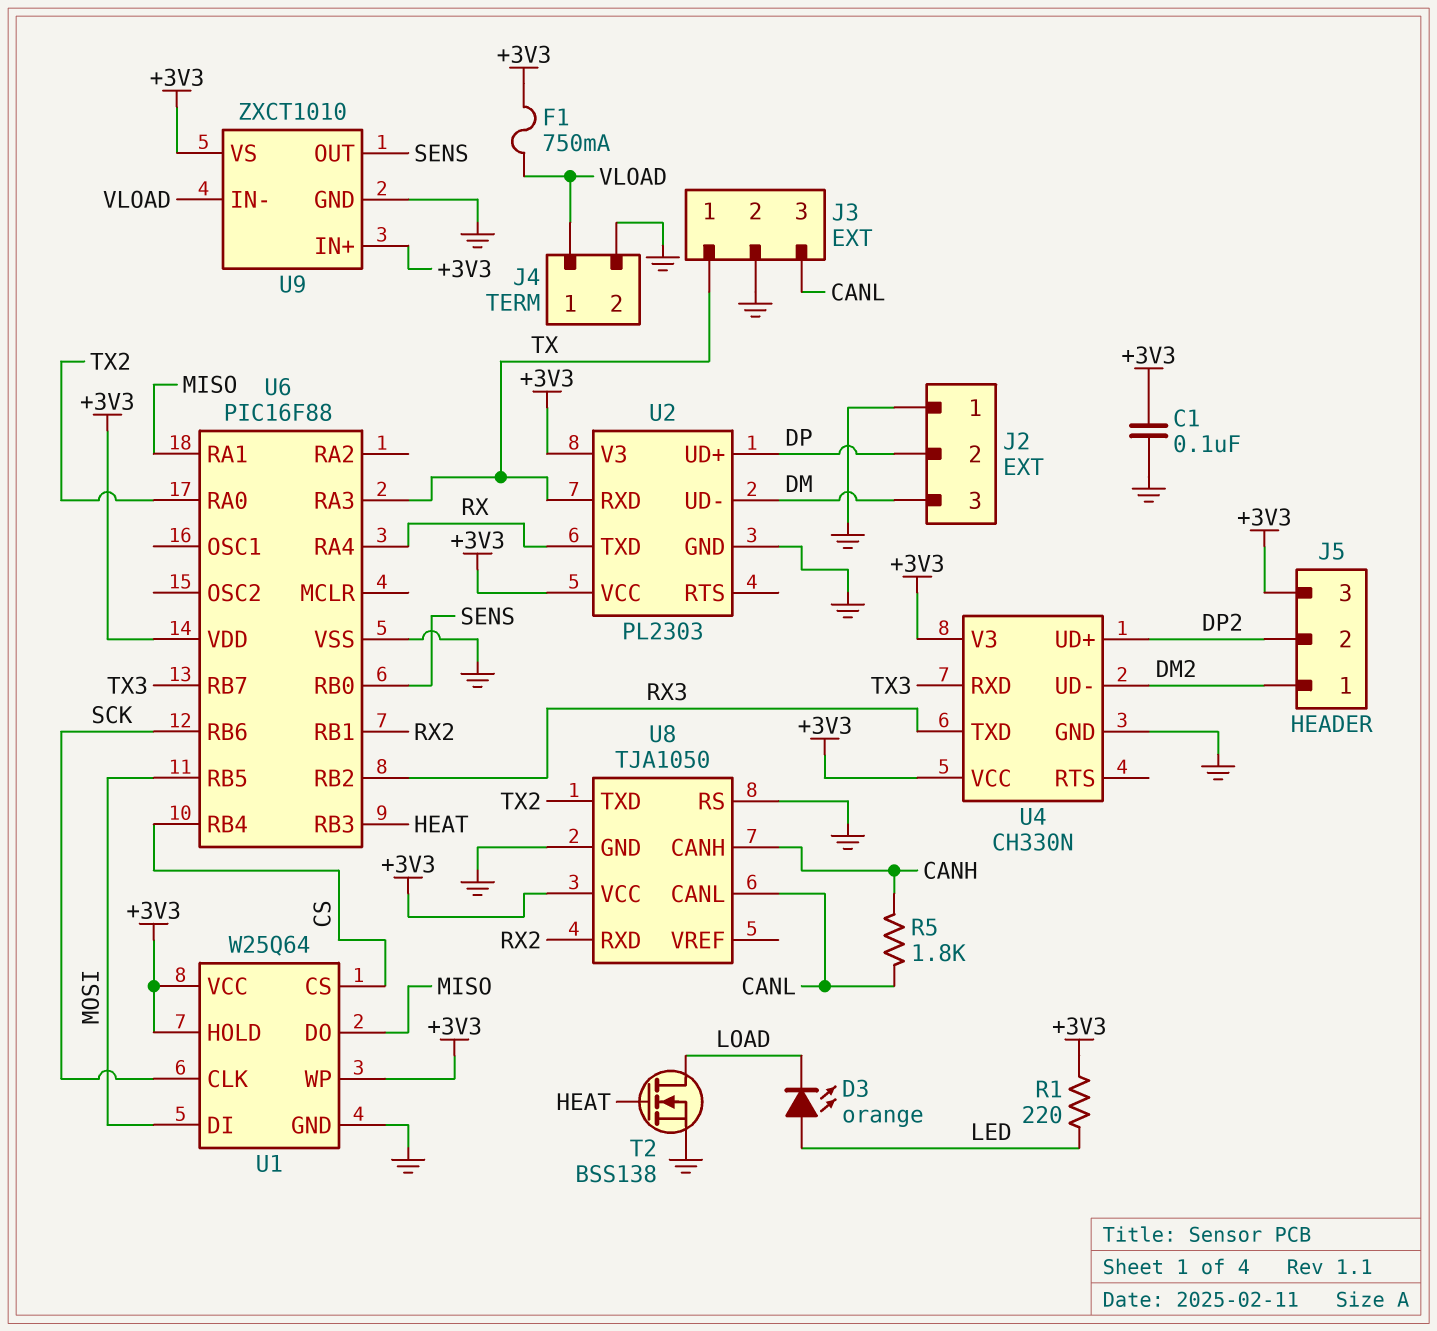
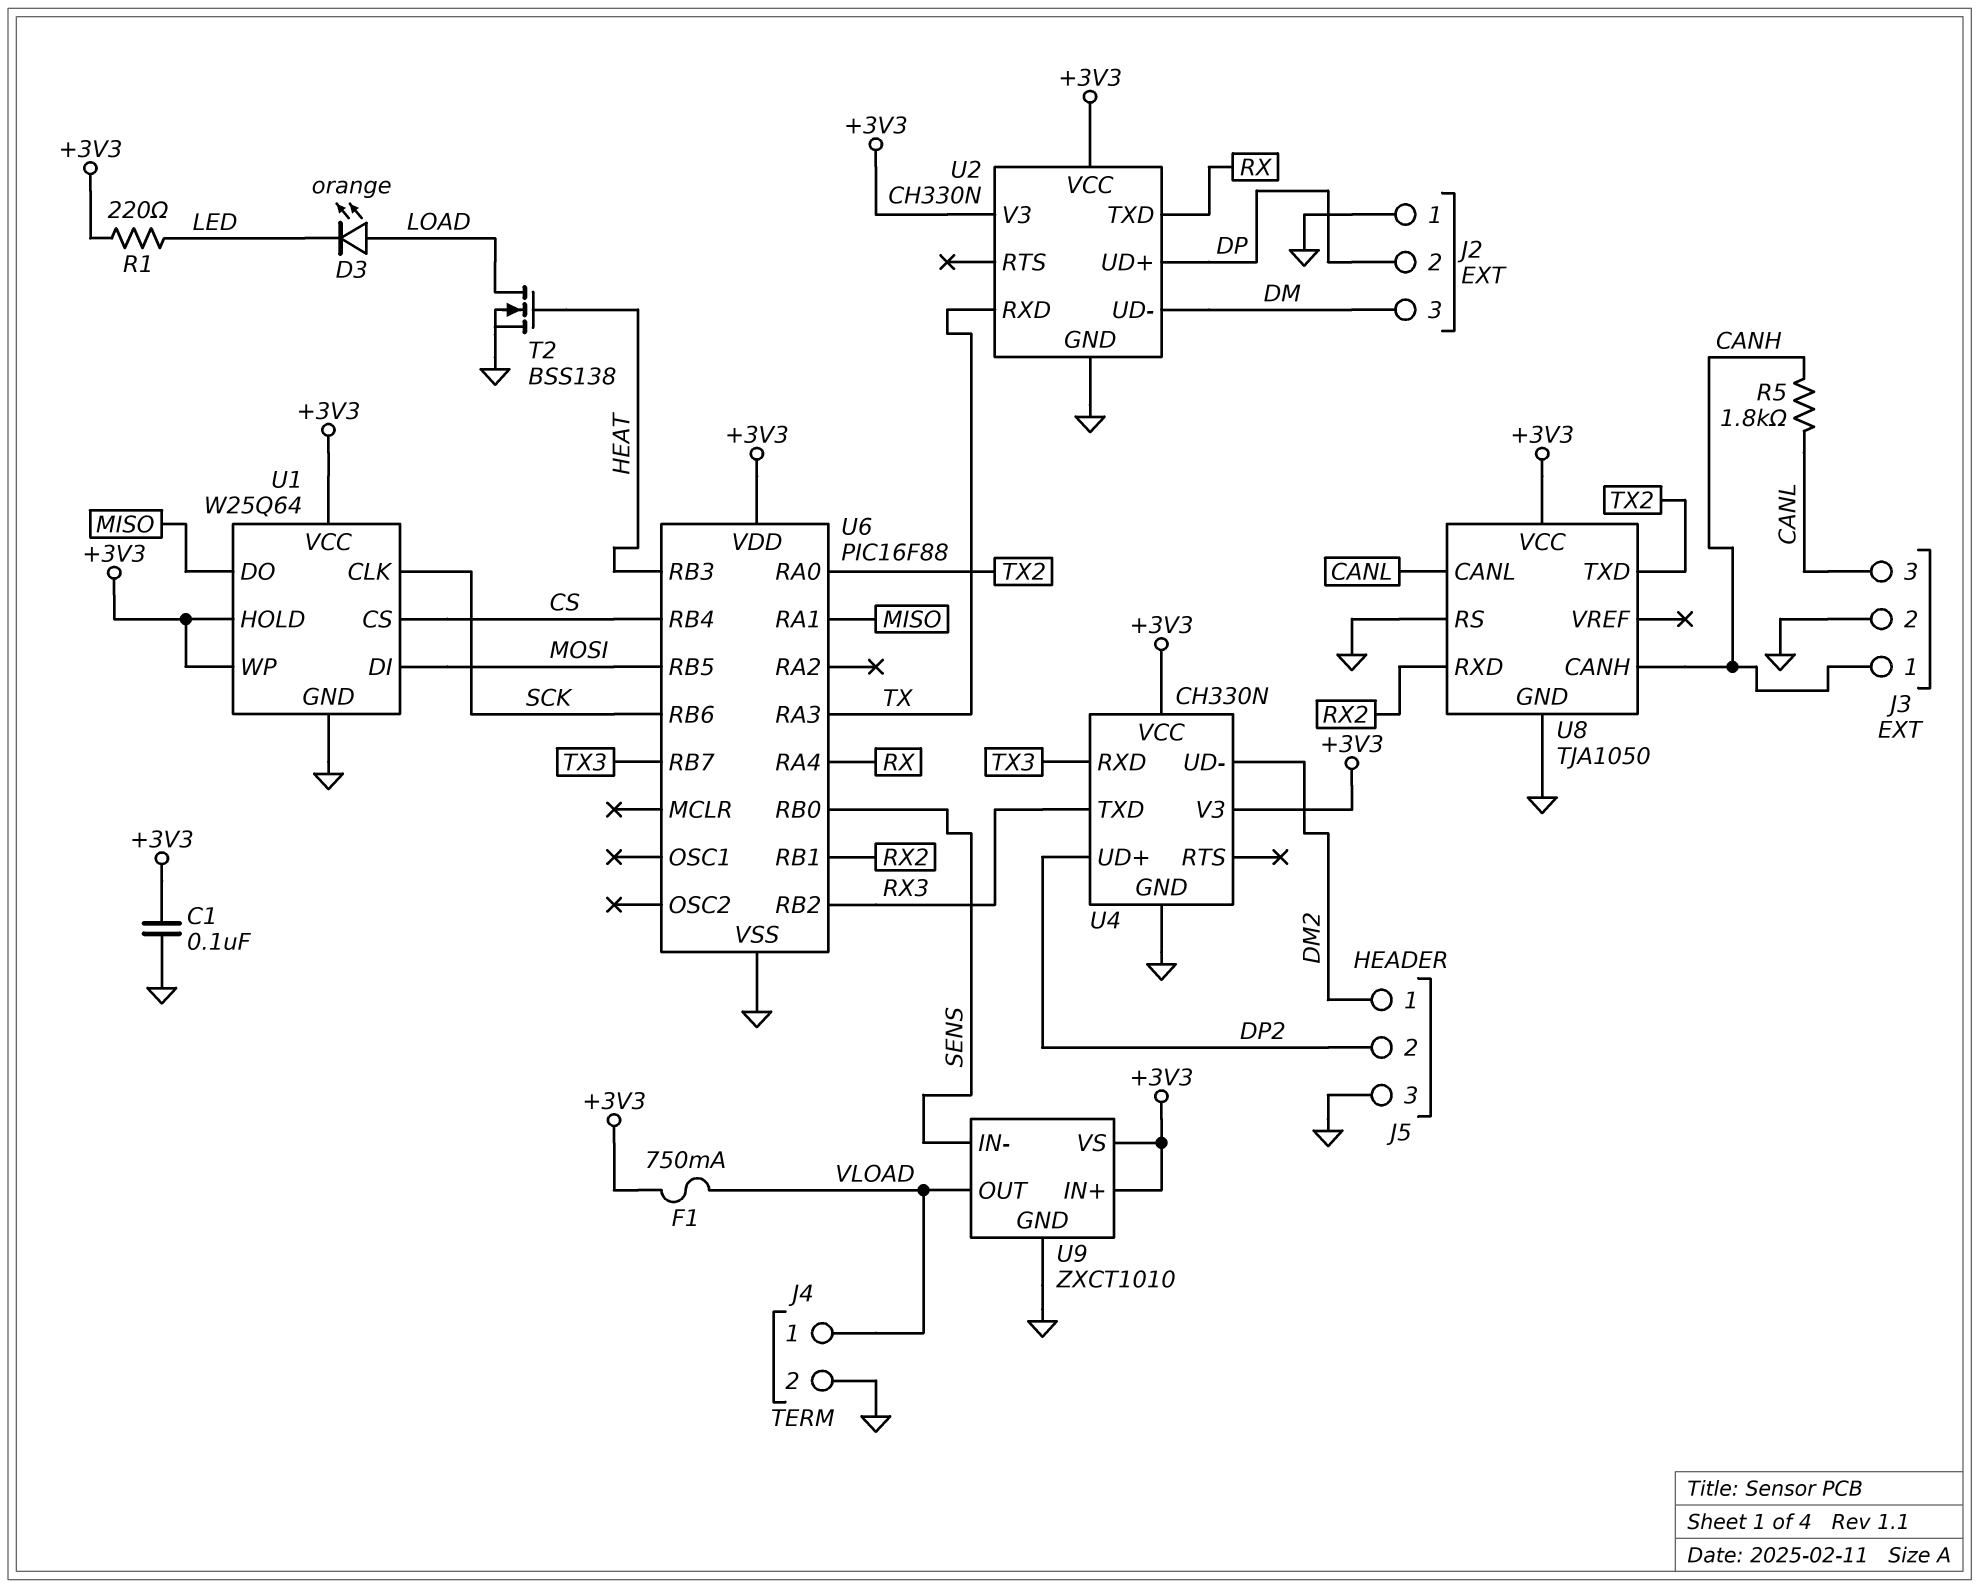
D3: LED orange (A LED, K LOAD) -> LED orange (A LOAD, K LED)
J3 pin 1: TX -> CANH
J5 pin 3: +3V3 -> GND
U2: PL2303 -> CH330N
U9 pin IN-: VLOAD -> SENS
U9 pin OUT: SENS -> VLOAD

